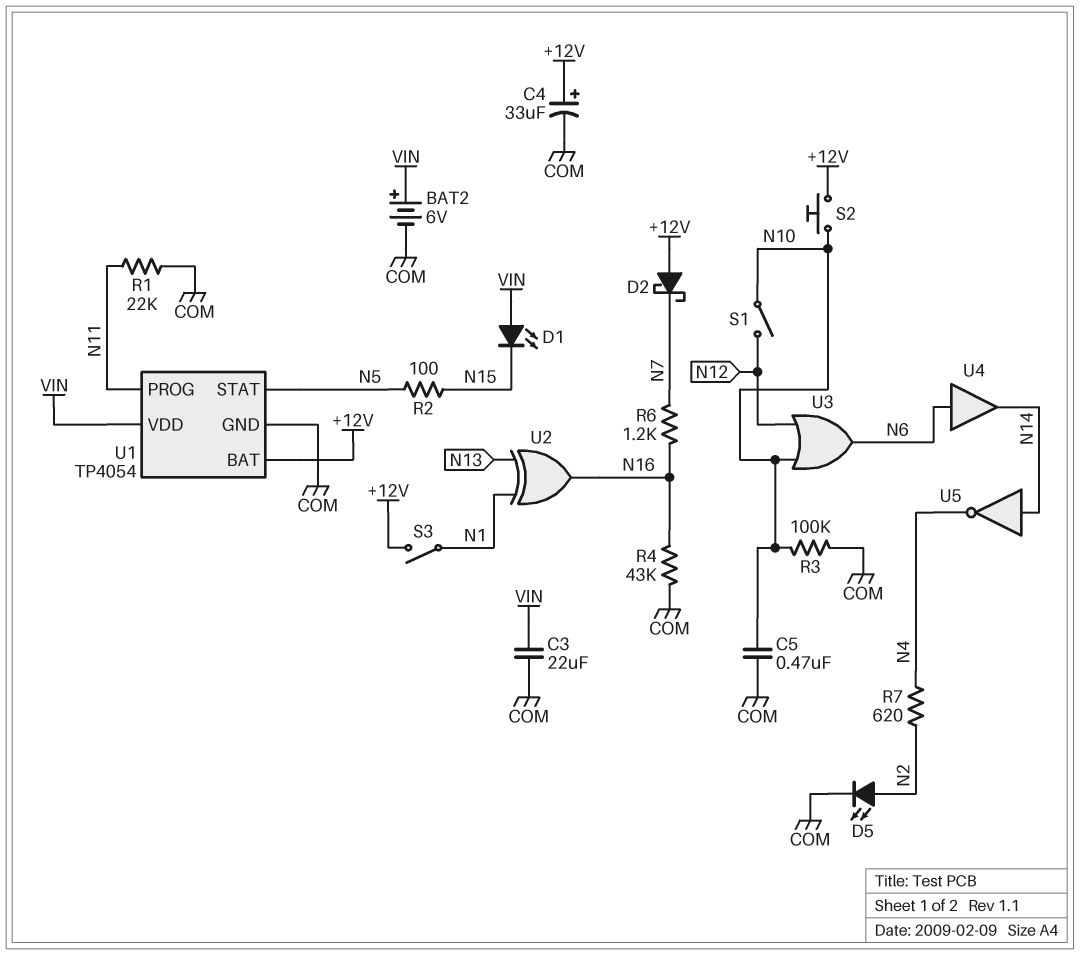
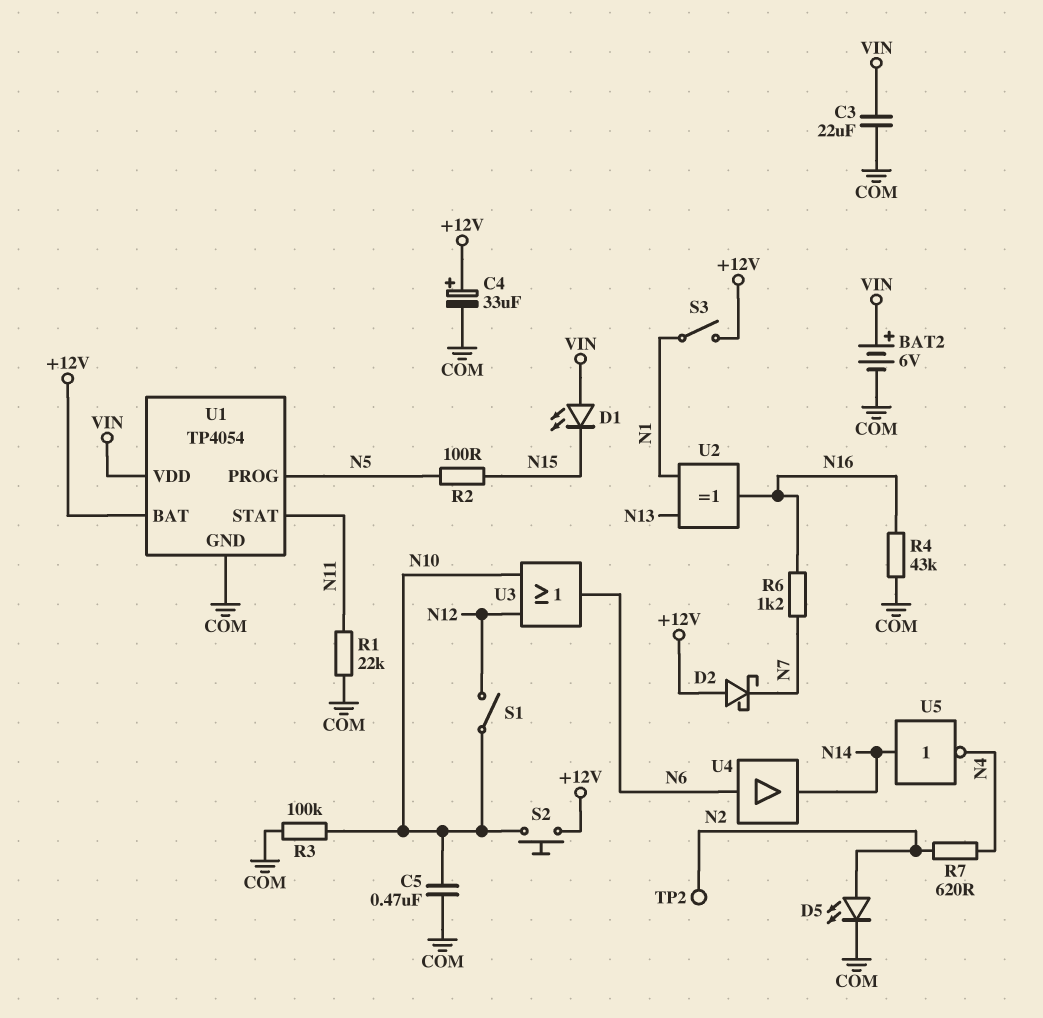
TP2: none -> test point (N2)
U1 pin PROG: N11 -> N5
U1 pin STAT: N5 -> N11

